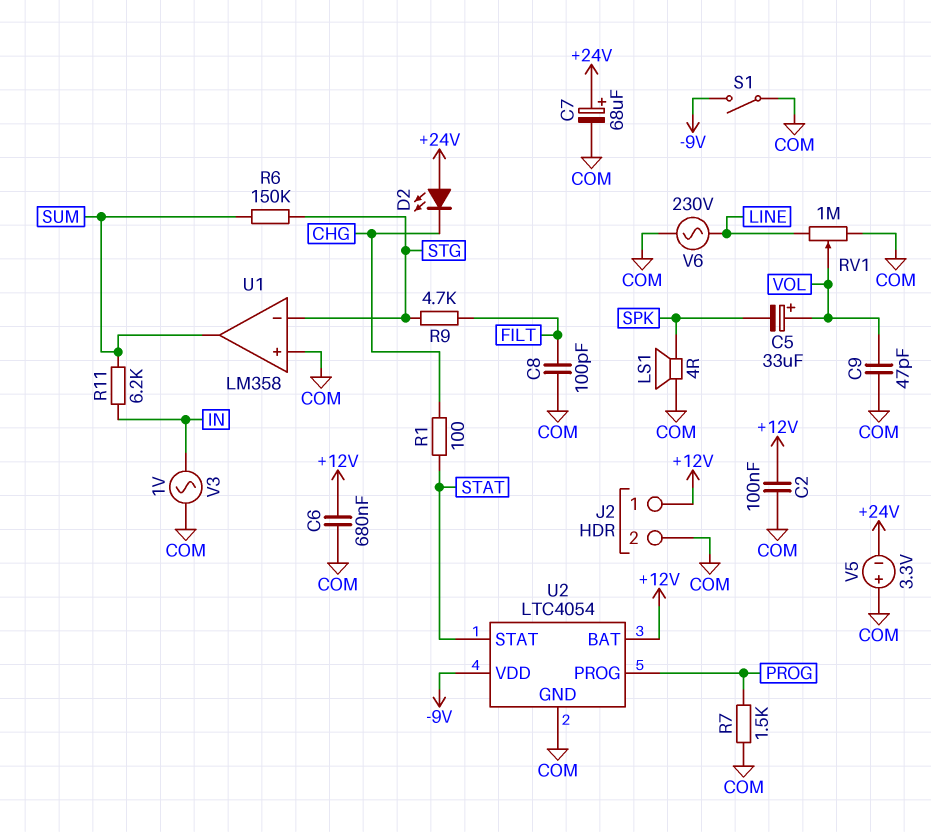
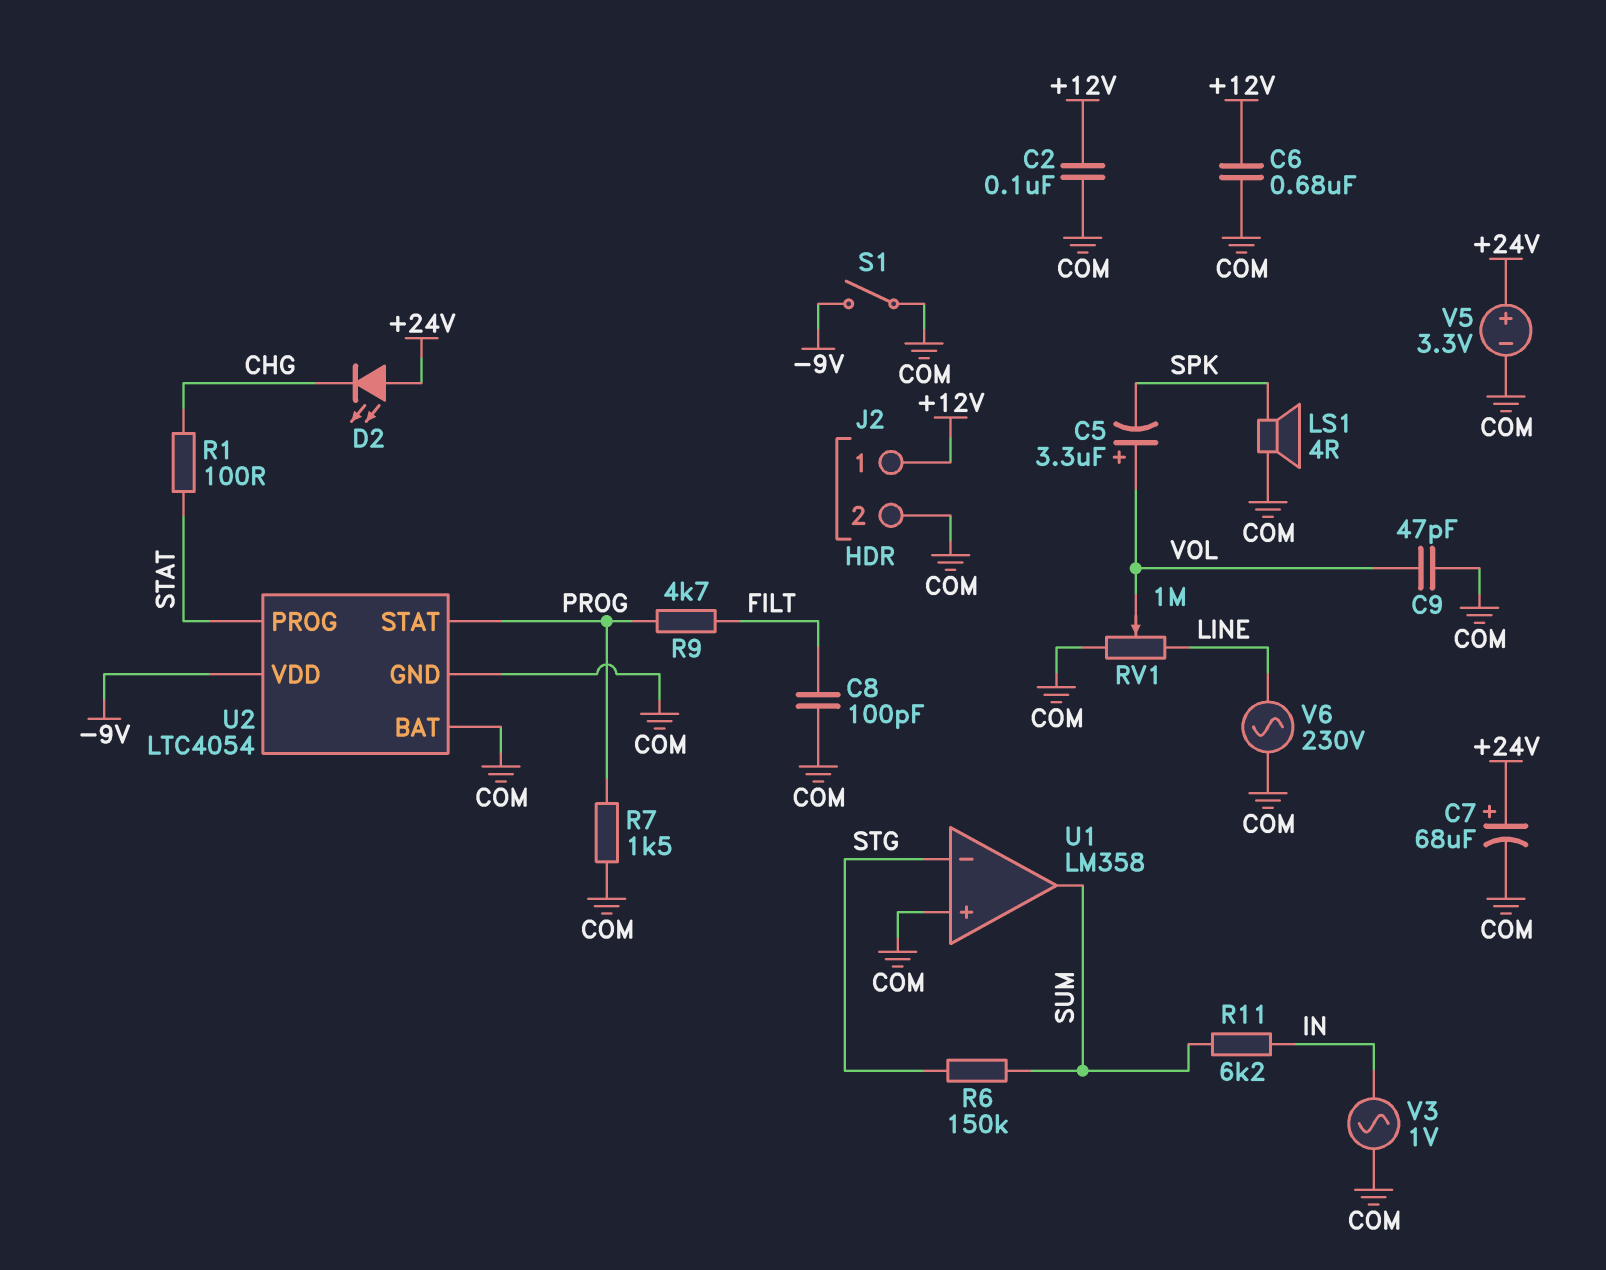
C5: 33uF (plus VOL, minus SPK) -> 3.3uF (plus VOL, minus SPK)
R9: 4.7k (FILT, STG) -> 4.7k (FILT, PROG)
U2 pin BAT: +12V -> COM
U2 pin PROG: PROG -> STAT
U2 pin STAT: STAT -> PROG
V5: 3.3V (plus COM, minus +24V) -> 3.3V (plus +24V, minus COM)

